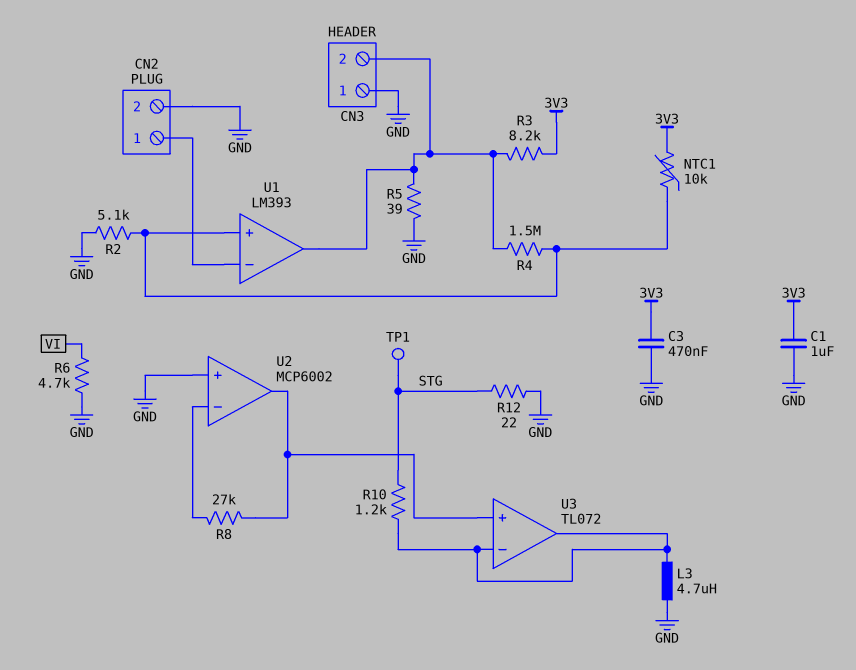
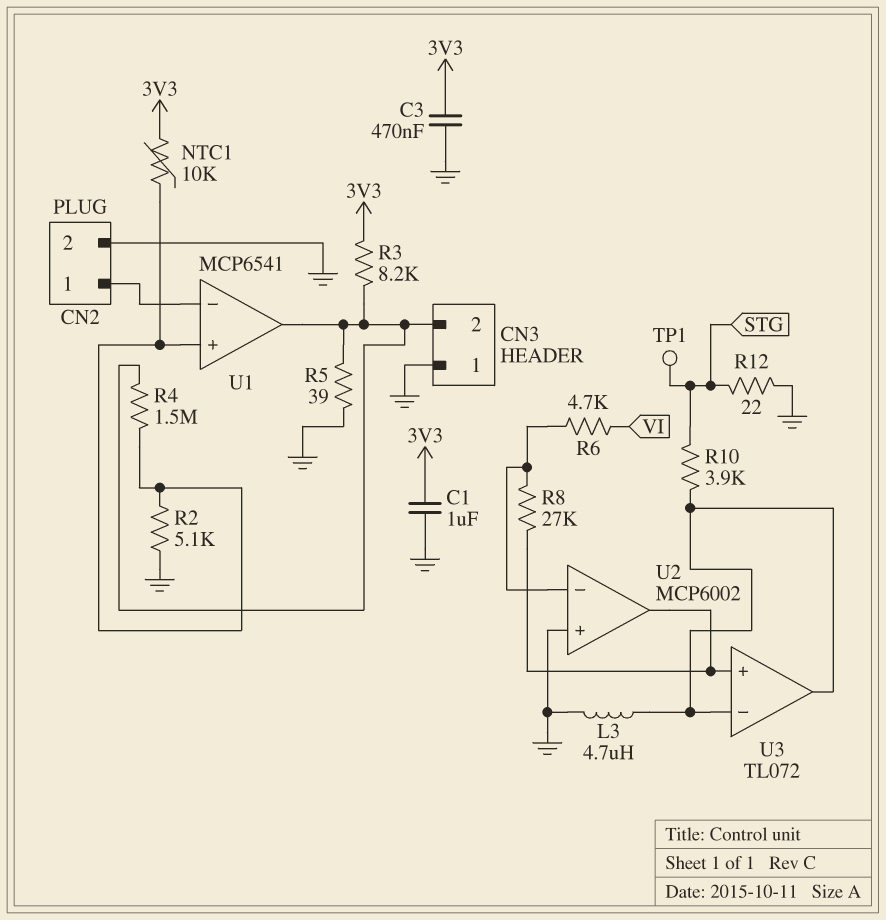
R6: 4.7k (GND, VI) -> 4.7k (U2/in-, VI)
R10: 1.2k (STG, U3/in-) -> 3.9k (STG, U3/in-)
U1: LM393 -> MCP6541

